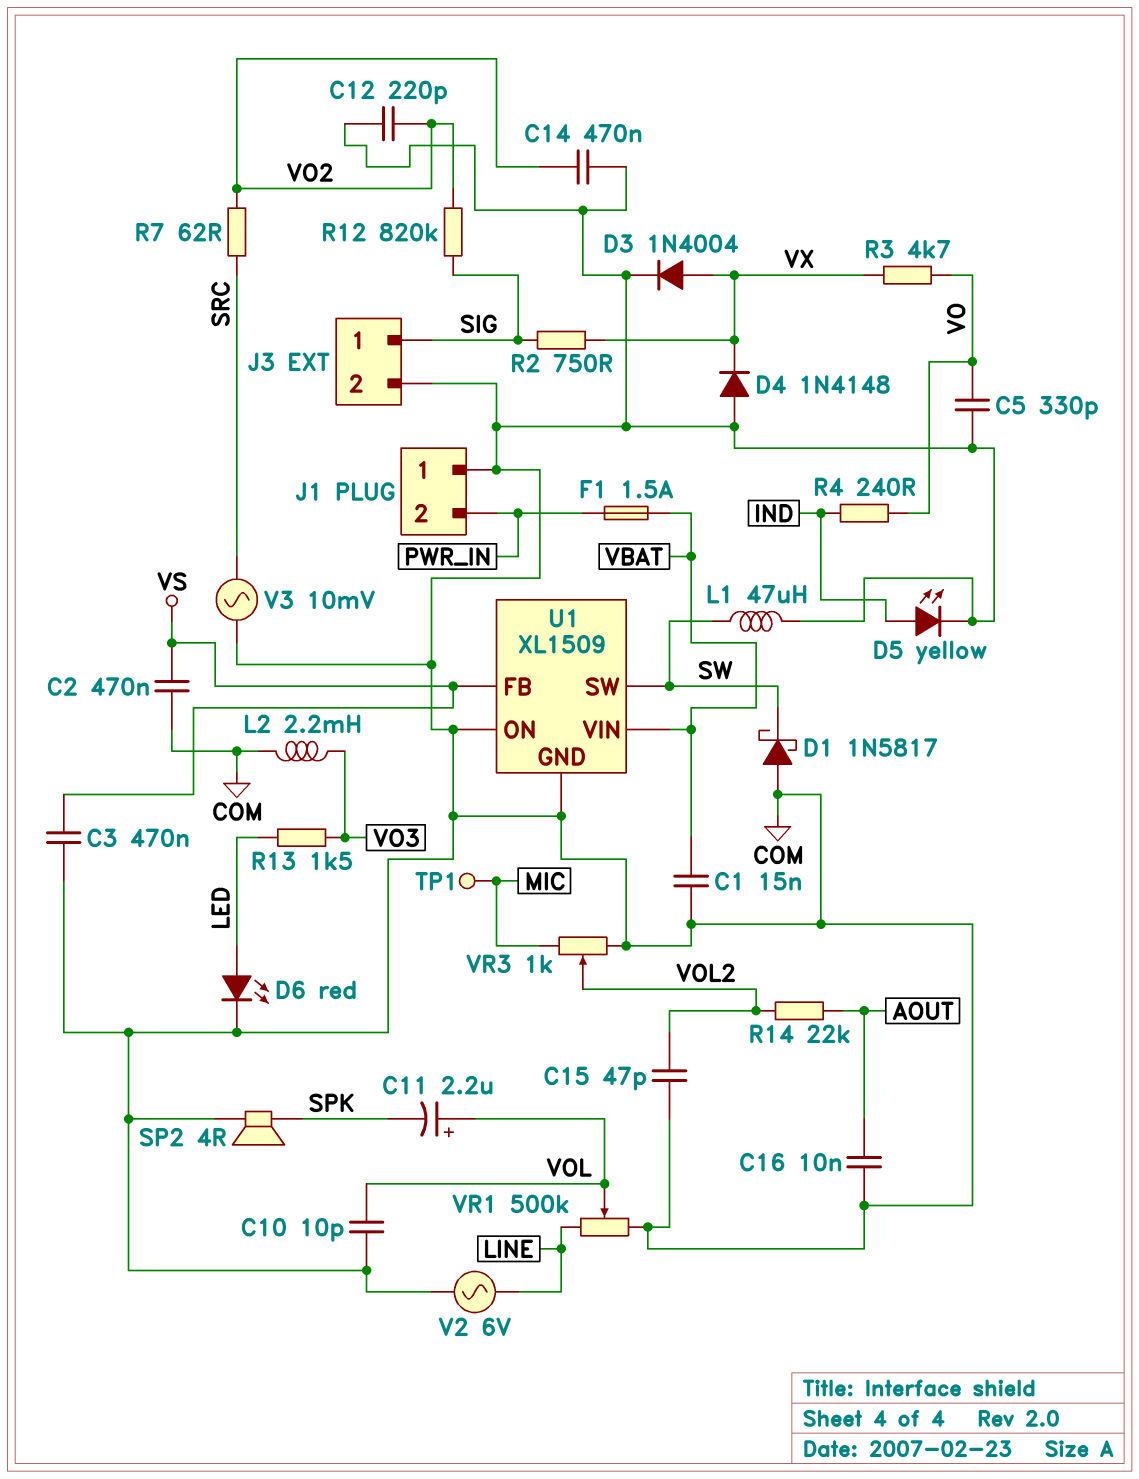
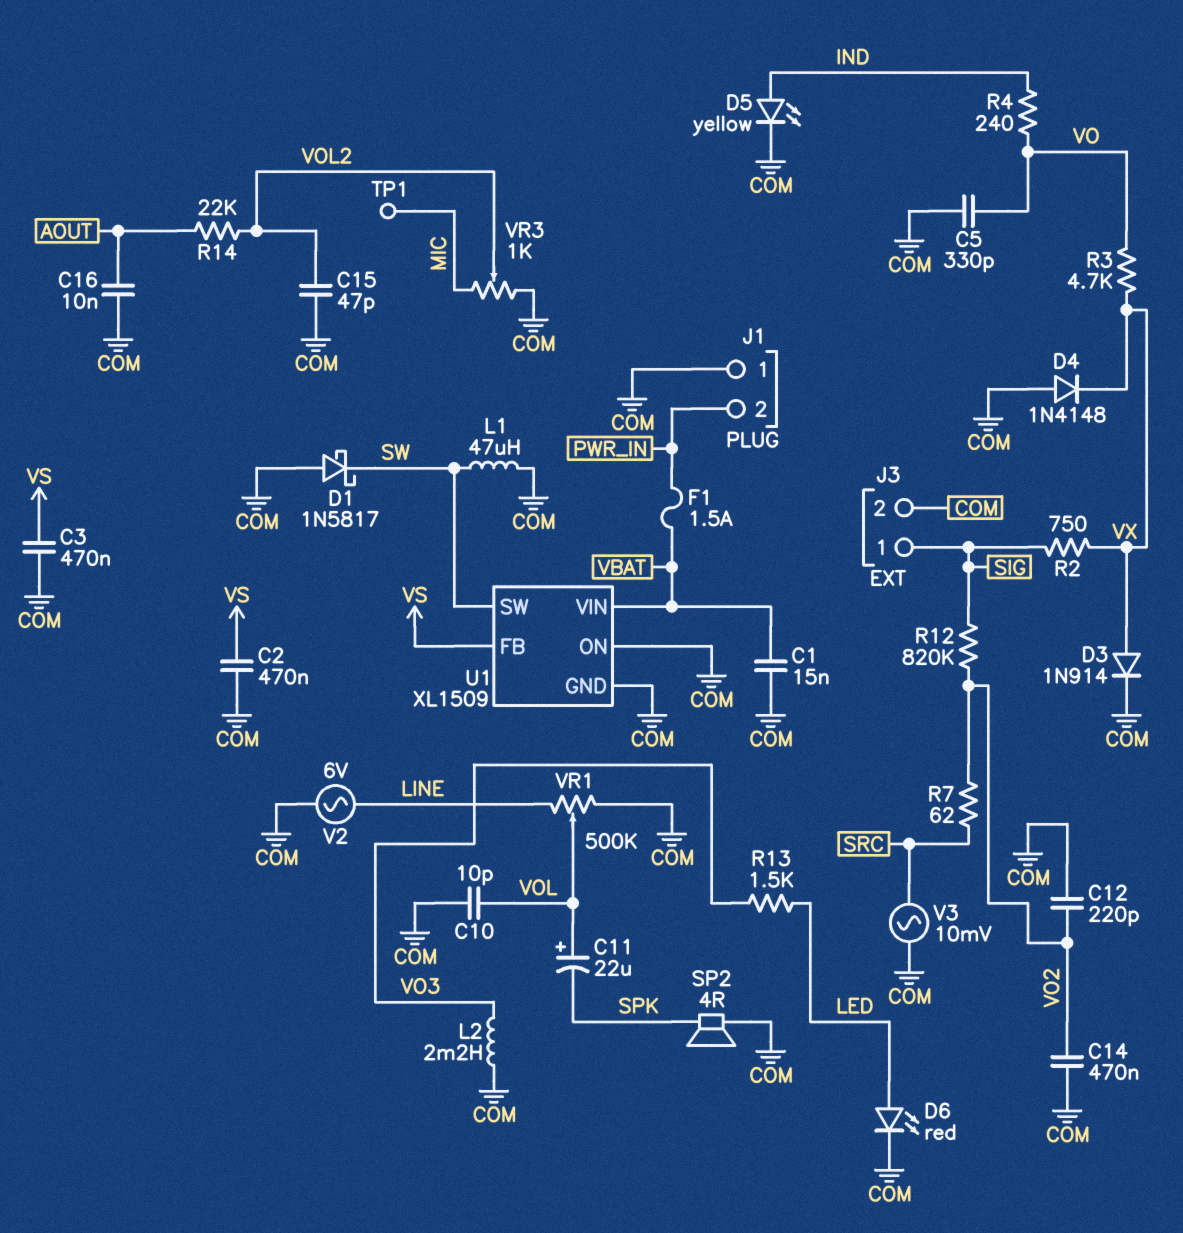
C11: 2.2uF (plus VOL, minus SPK) -> 22uF (plus VOL, minus SPK)
D3: diode 1N4004 (A VX, K COM) -> diode 1N914 (A VX, K COM)

